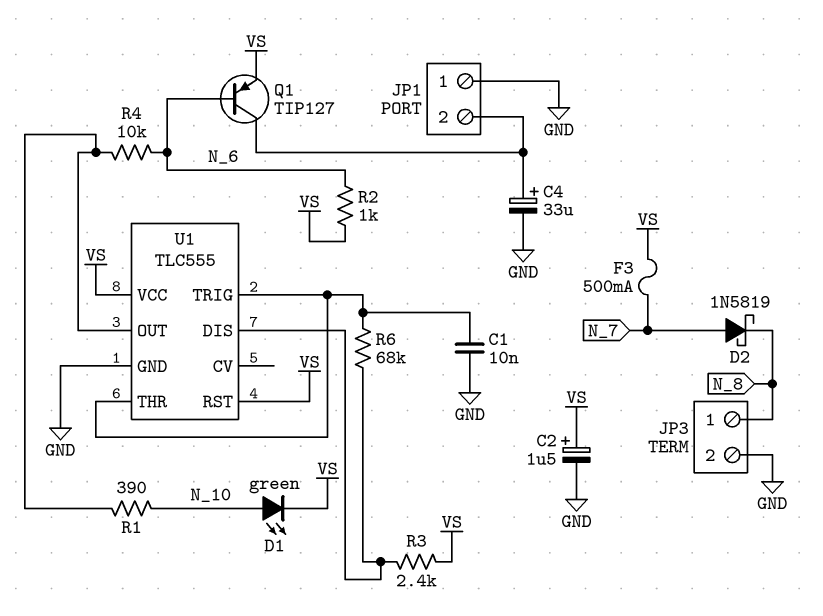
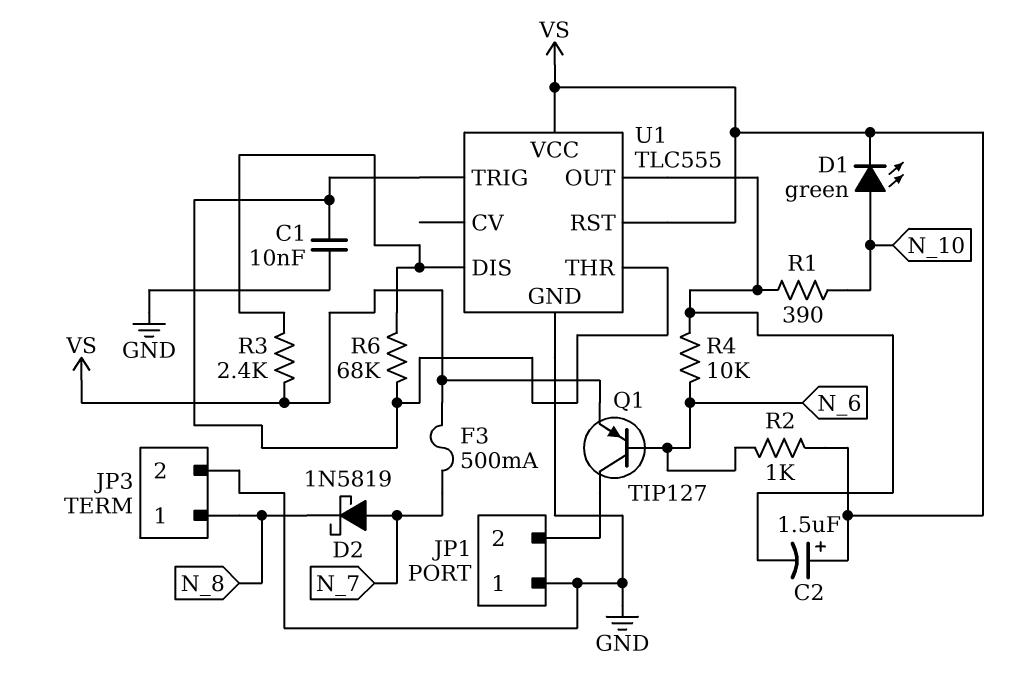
C2: 1.5uF (plus VS, minus GND) -> 1.5uF (plus VS, minus U1/OUT)
C4: 33uF (plus JP1/2, minus GND) -> none

